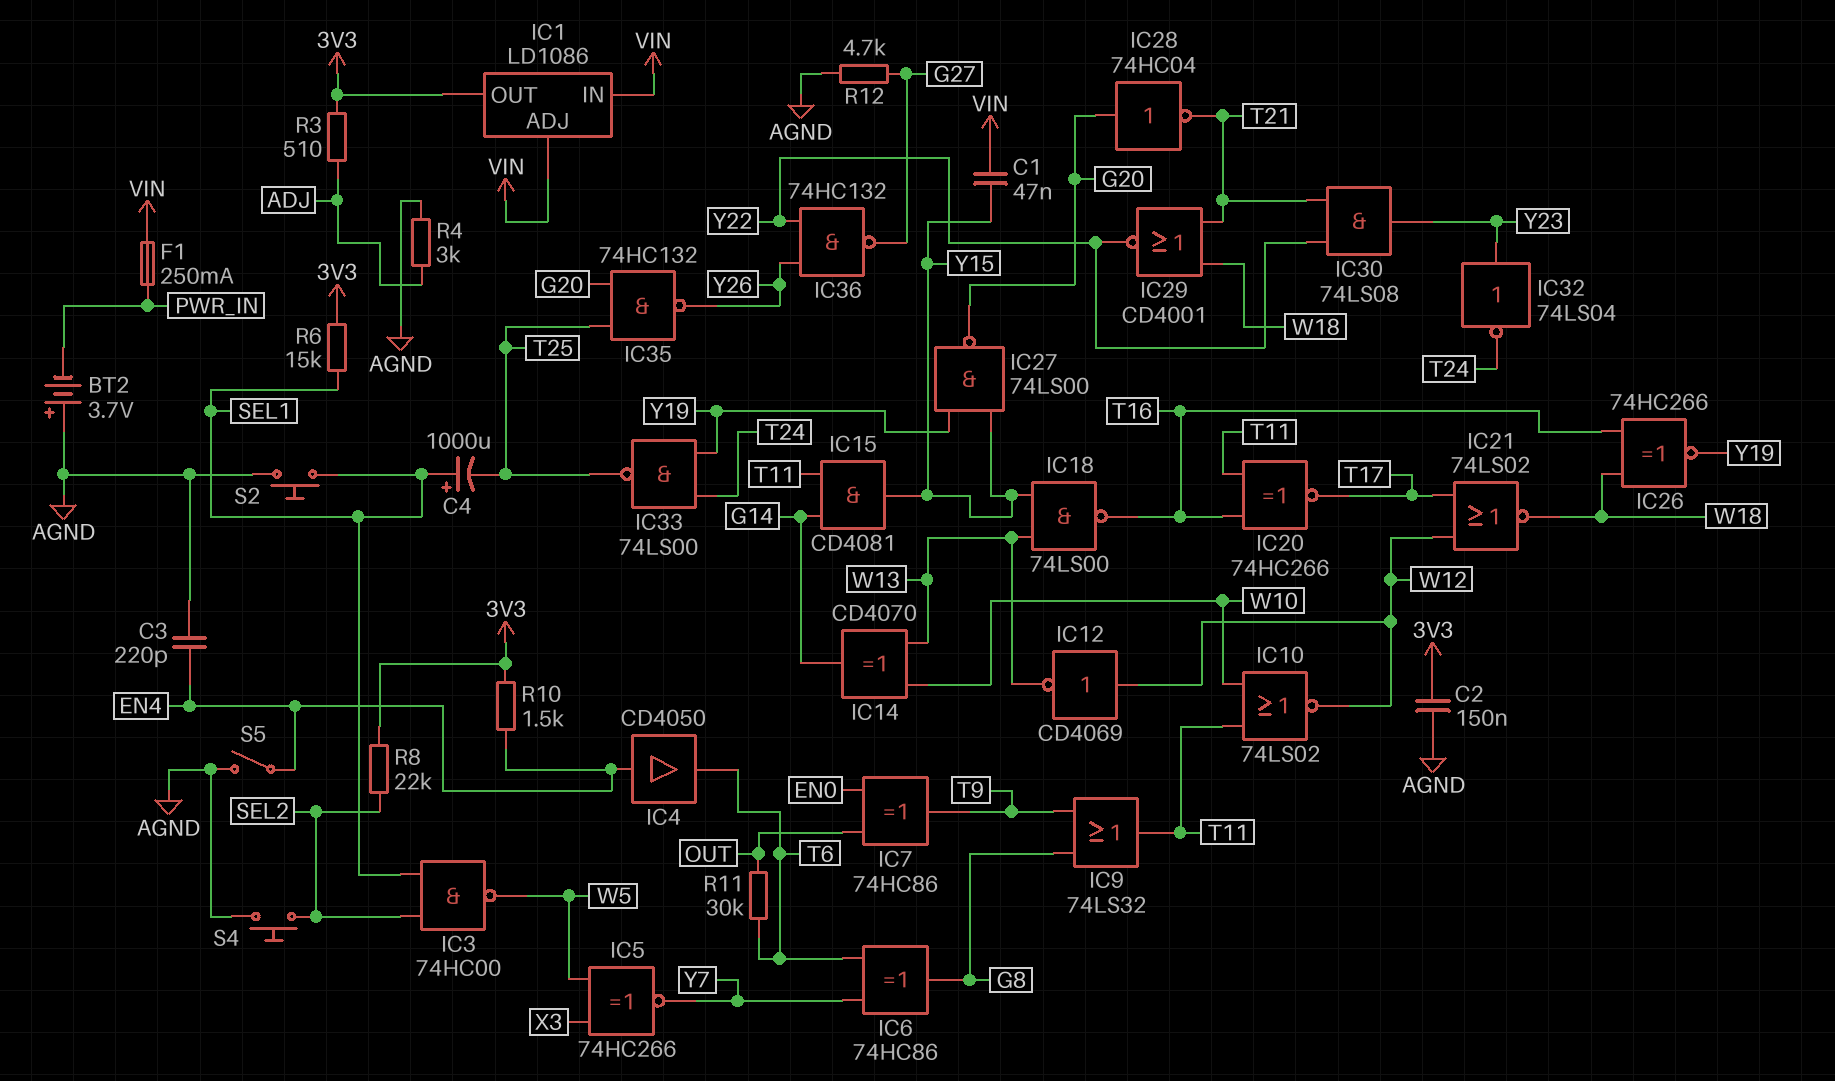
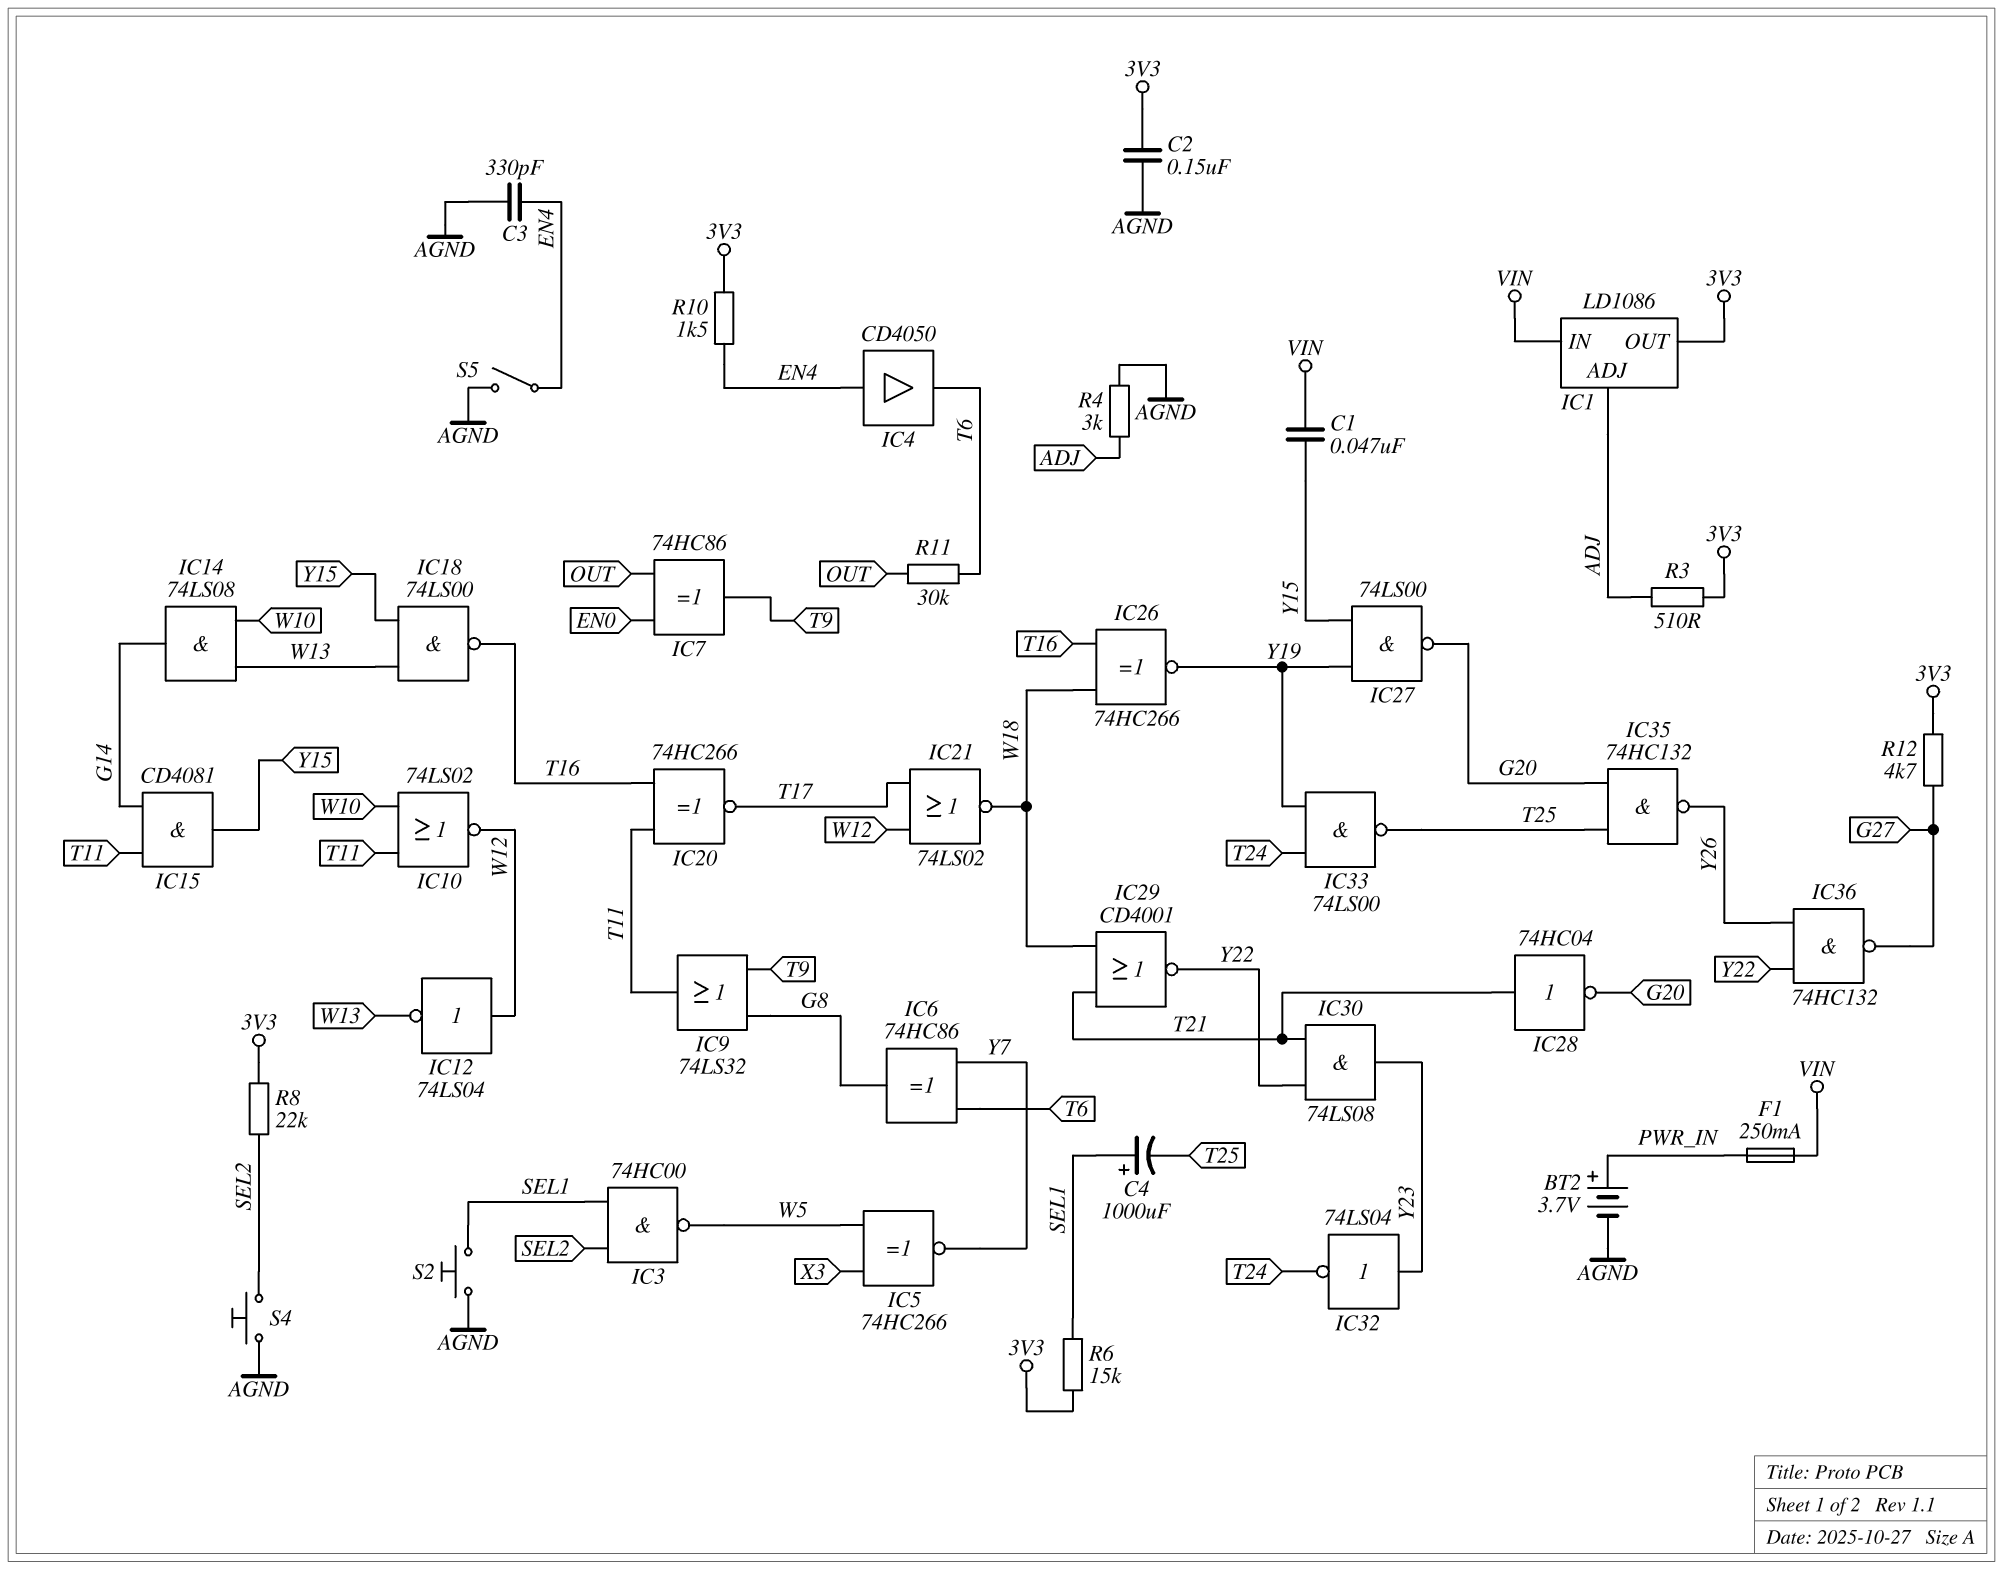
BT2: 3.7V (plus AGND, minus PWR_IN) -> 3.7V (plus PWR_IN, minus AGND)
C3: 220pF (AGND, EN4) -> 330pF (AGND, EN4)
IC1 pin ADJ: VIN -> ADJ
IC12: NOT CD4069 (in W12, out W13) -> NOT 74LS04 (in W12, out W13)
IC14: XOR CD4070 (in W10, in W13, out G14) -> AND 74LS08 (in W10, in W13, out G14)
IC28: NOT 74HC04 (in G20, out T21) -> NOT 74HC04 (in T21, out G20)
R12: 4.7k (AGND, G27) -> 4.7k (3V3, G27)

